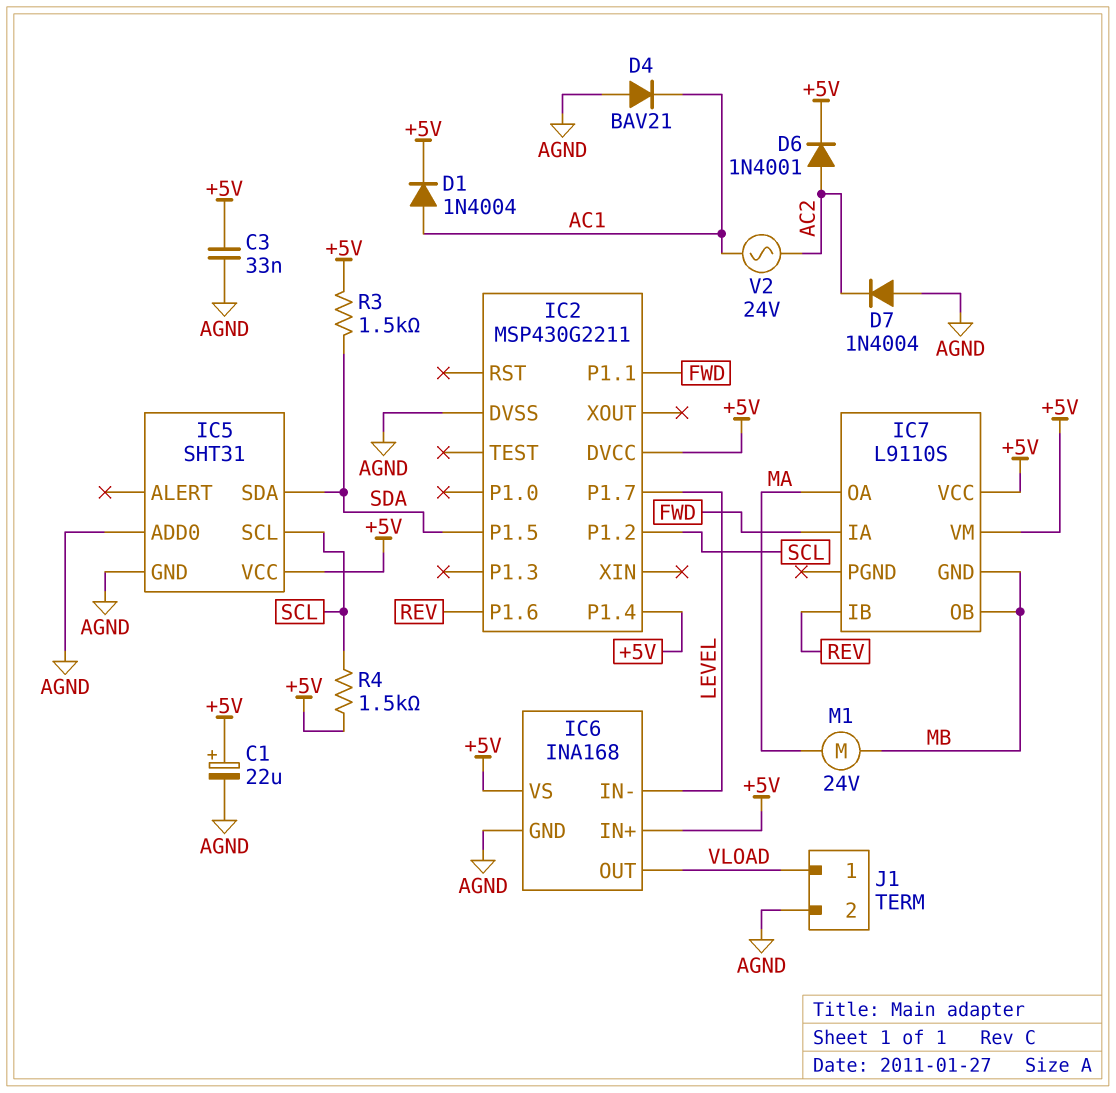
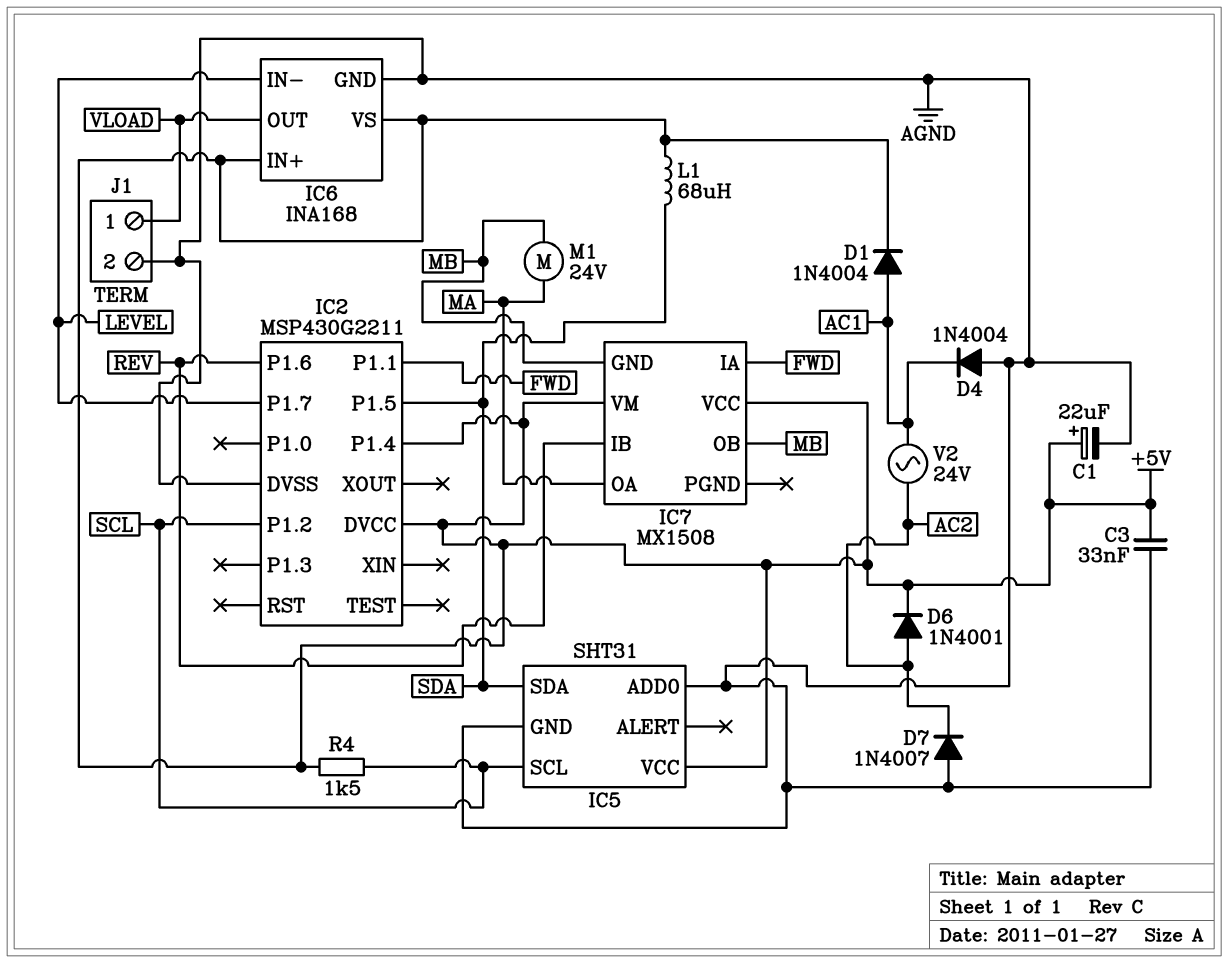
D4: diode BAV21 (A AGND, K AC1) -> diode 1N4004 (A AGND, K AC1)
D7: diode 1N4004 (A AGND, K AC2) -> diode 1N4007 (A AGND, K AC2)
IC7: L9110S -> MX1508
L1: none -> 68uH (+5V, SDA)
R3: 1.5k (+5V, SDA) -> none

